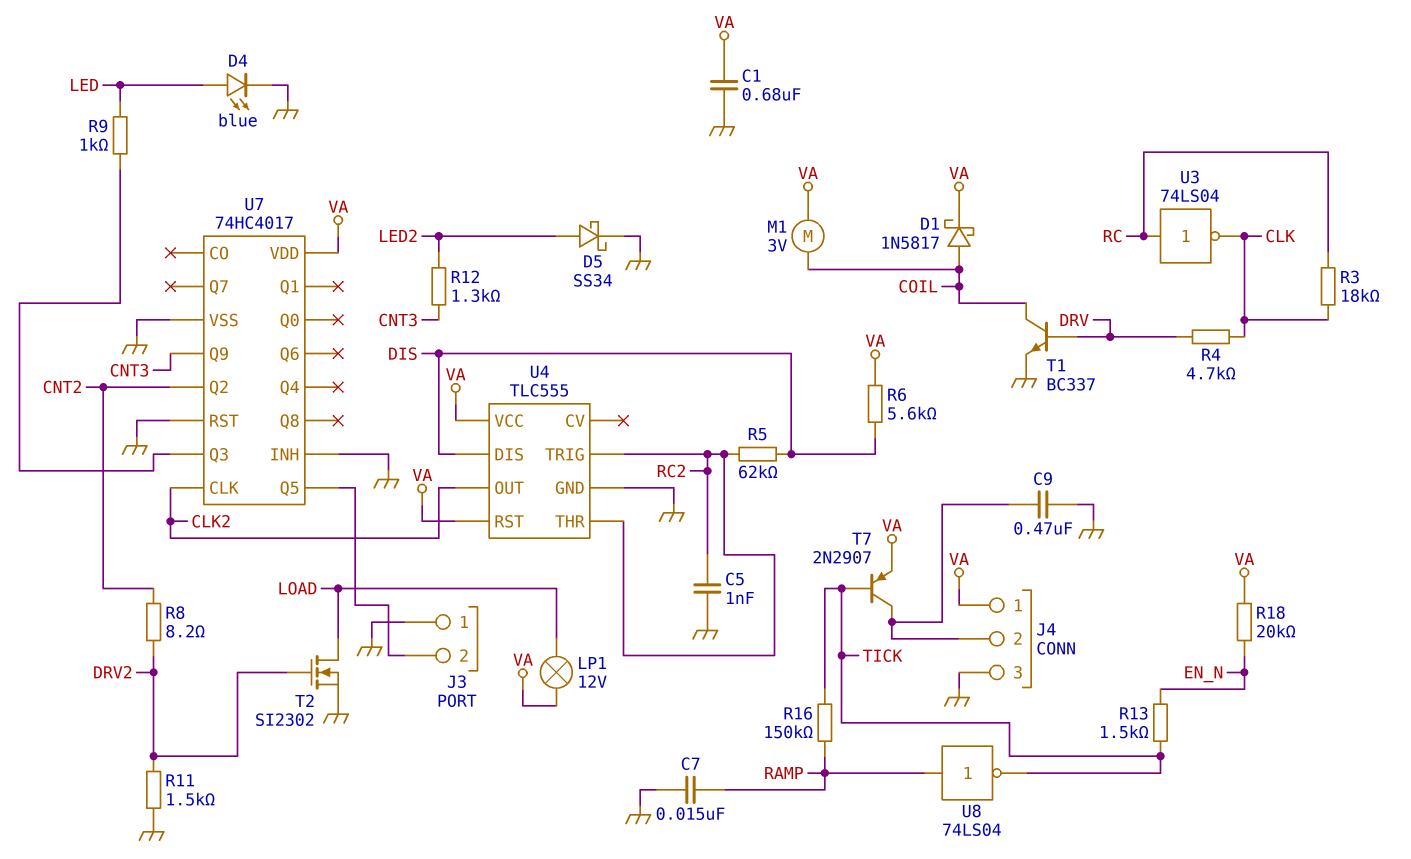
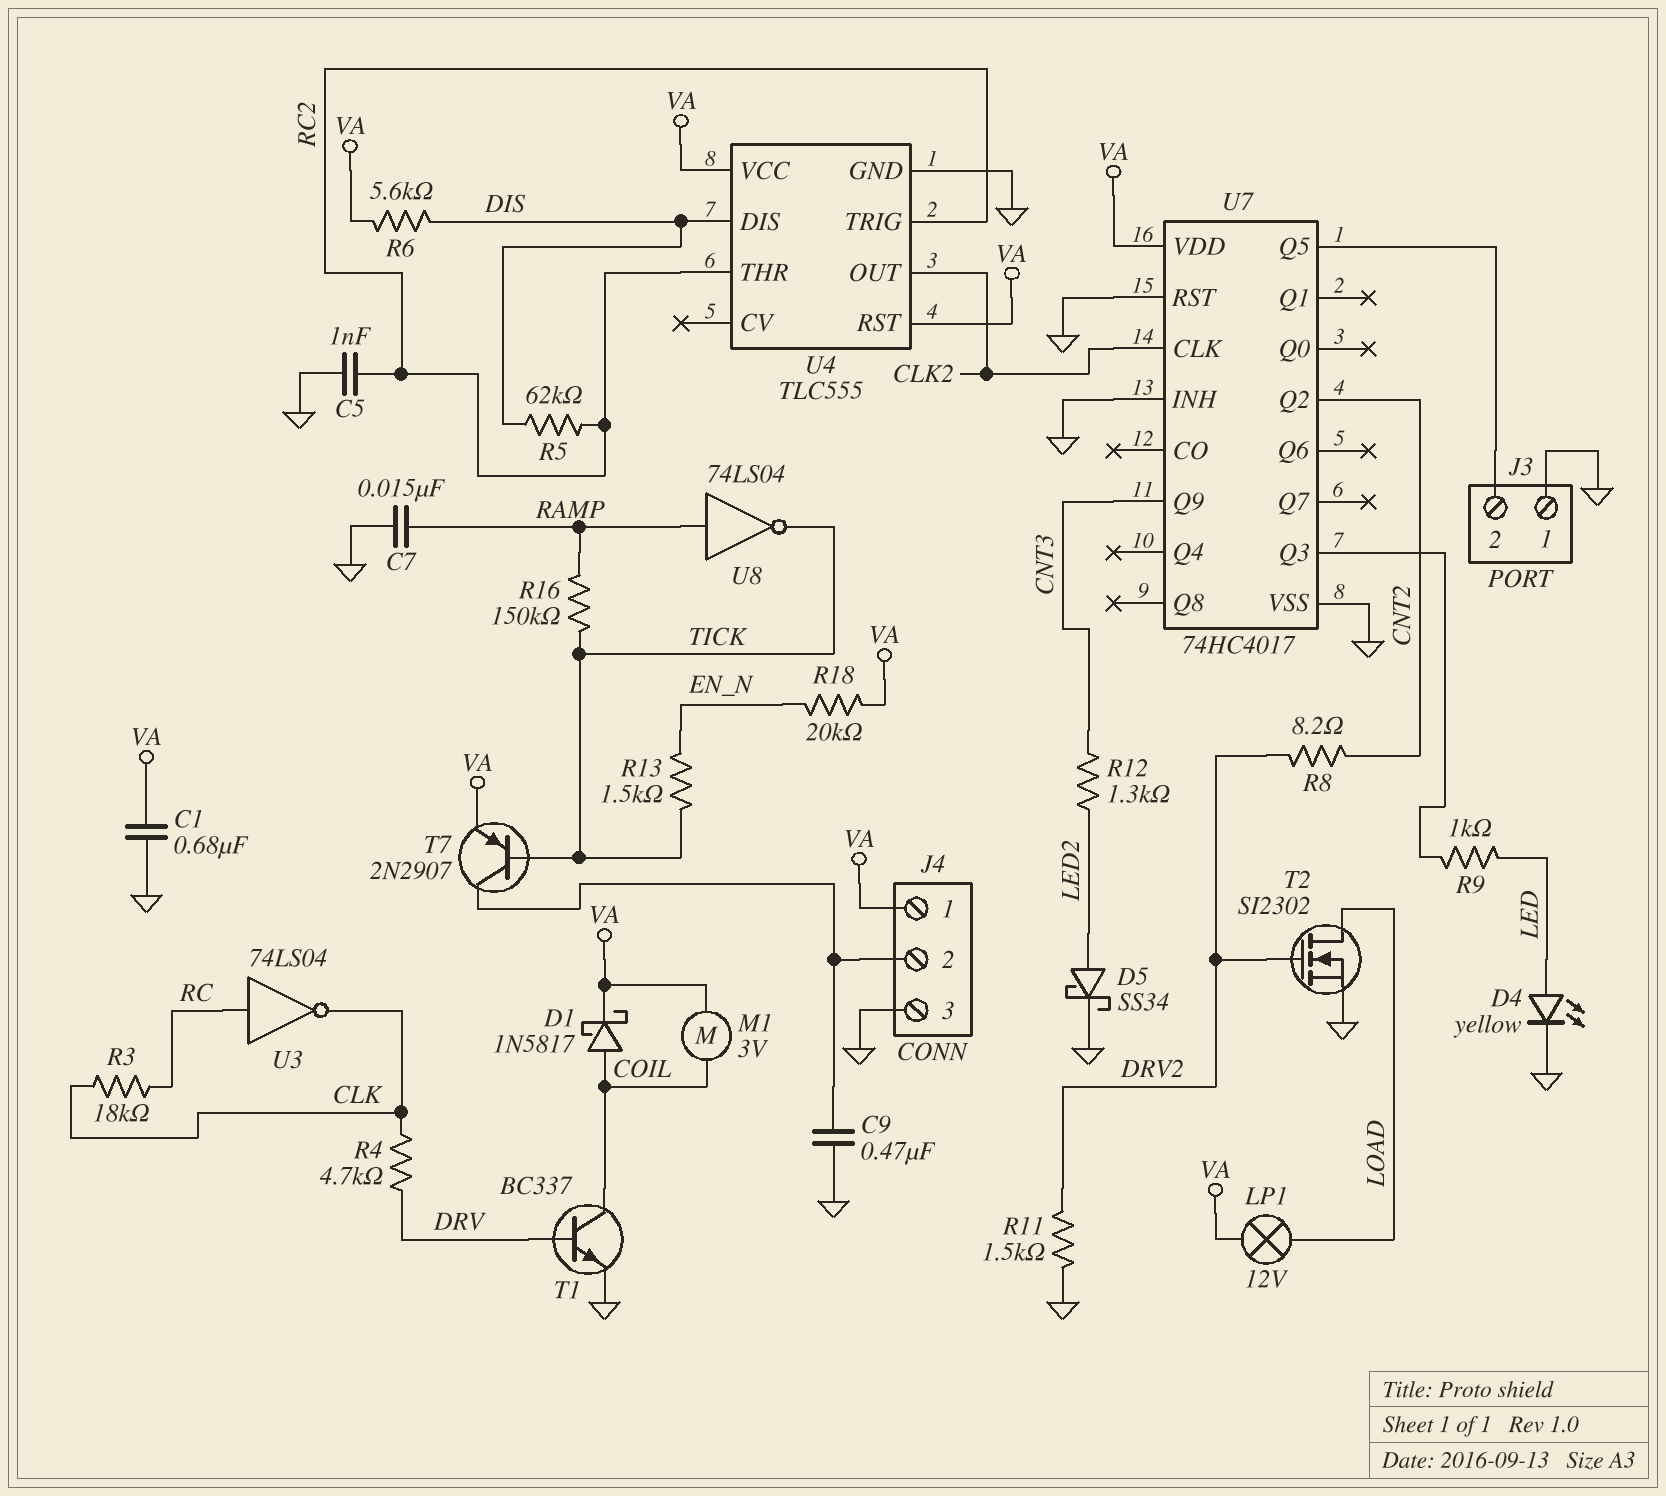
D4: LED blue (A LED, K GND) -> LED yellow (A LED, K GND)

